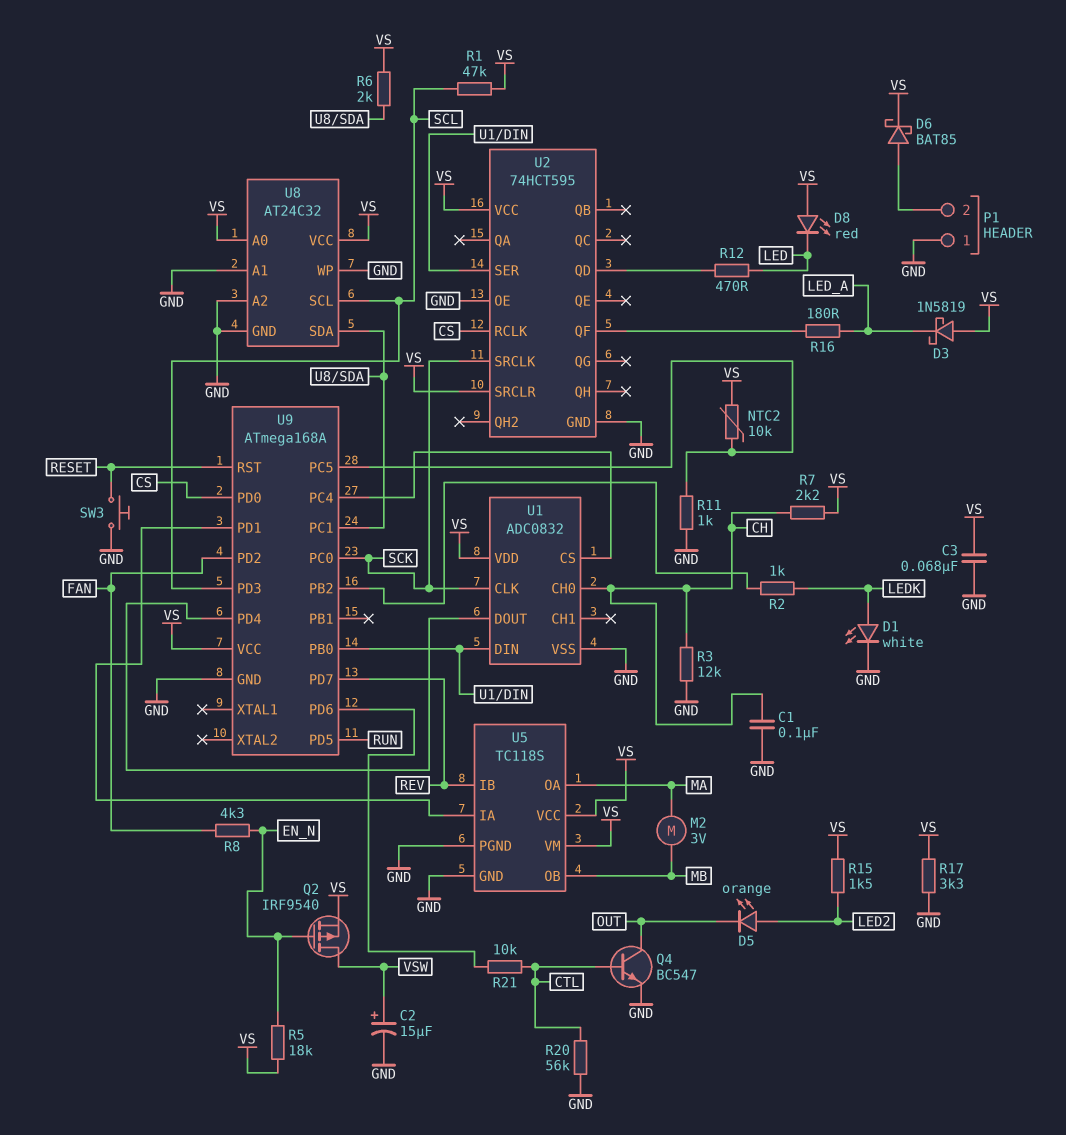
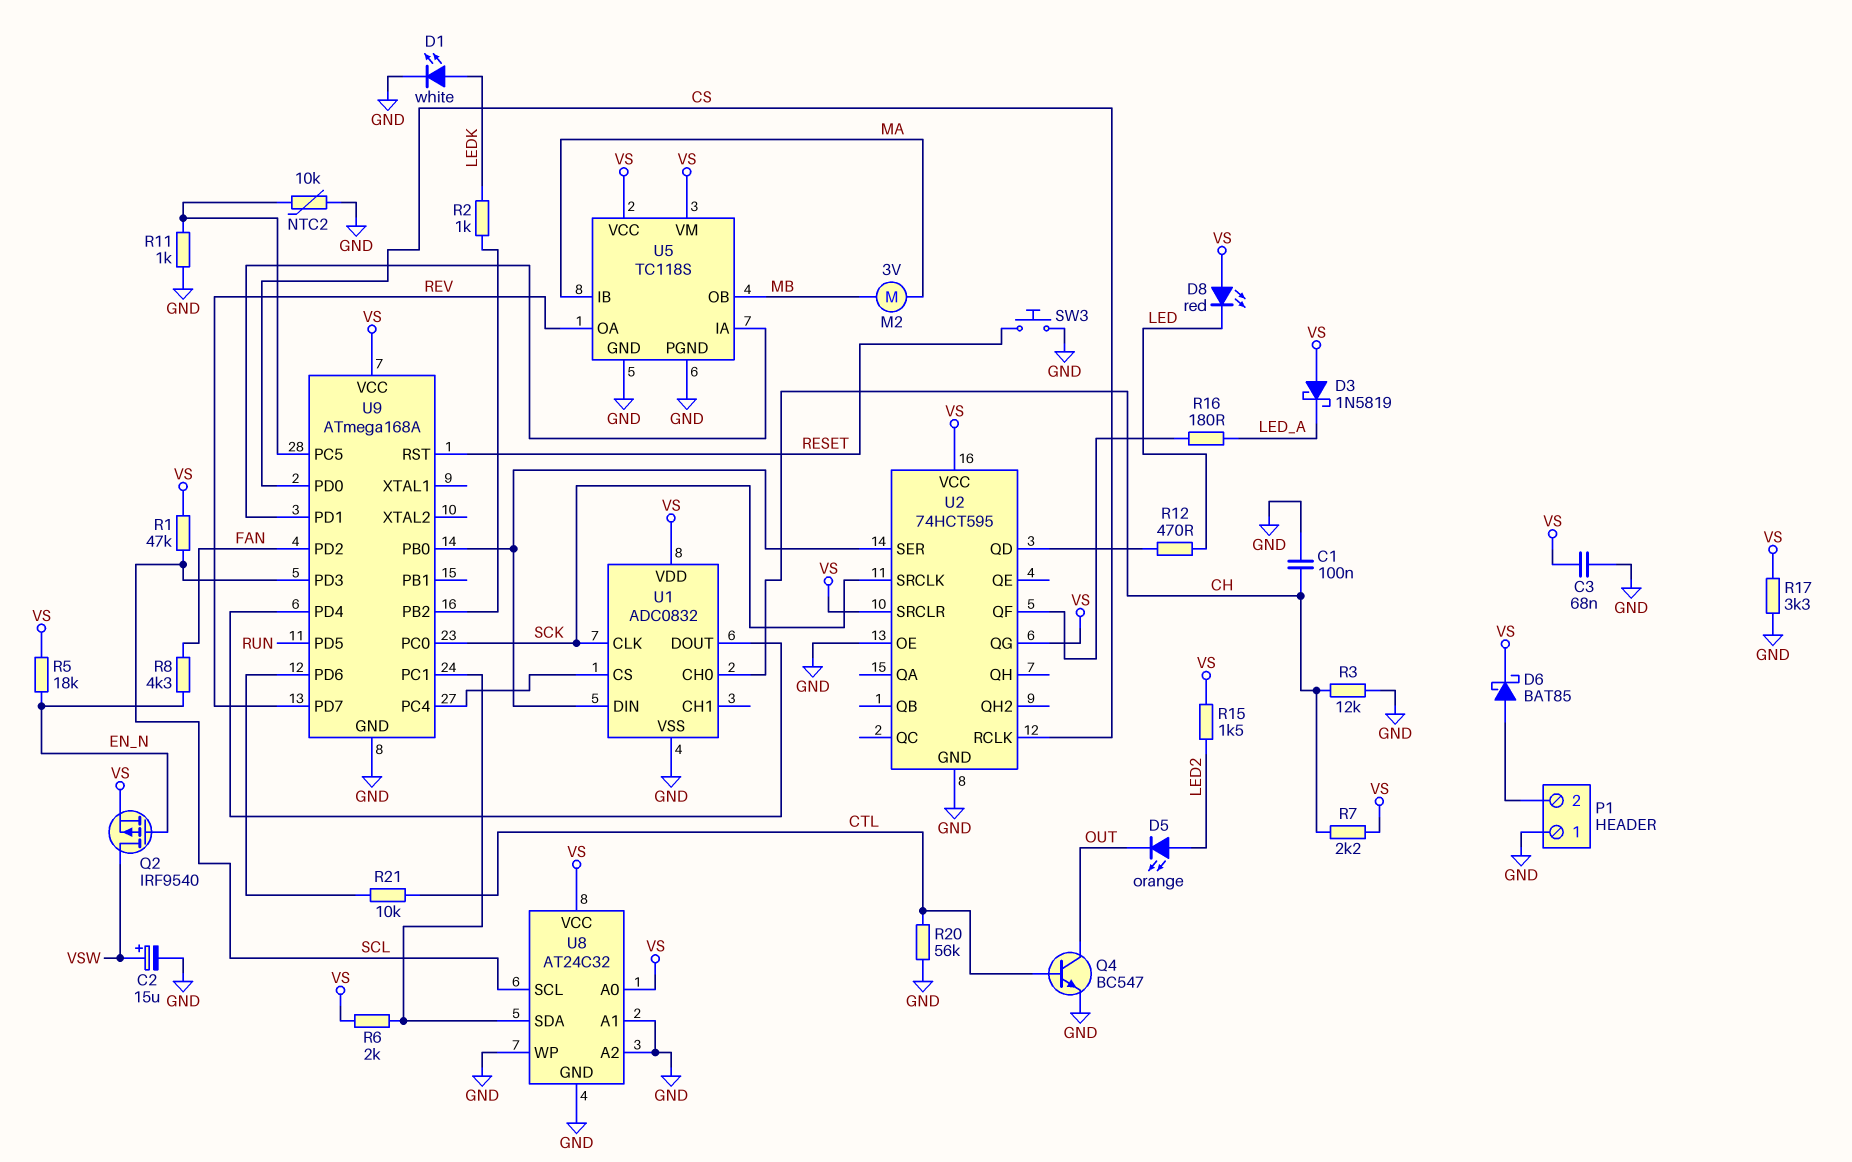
NTC2: 10k (U9/PC5, VS) -> 10k (GND, U9/PC5)
U2 pin QG: none -> VS
U5 pin IB: REV -> MA
U5 pin OA: MA -> REV

